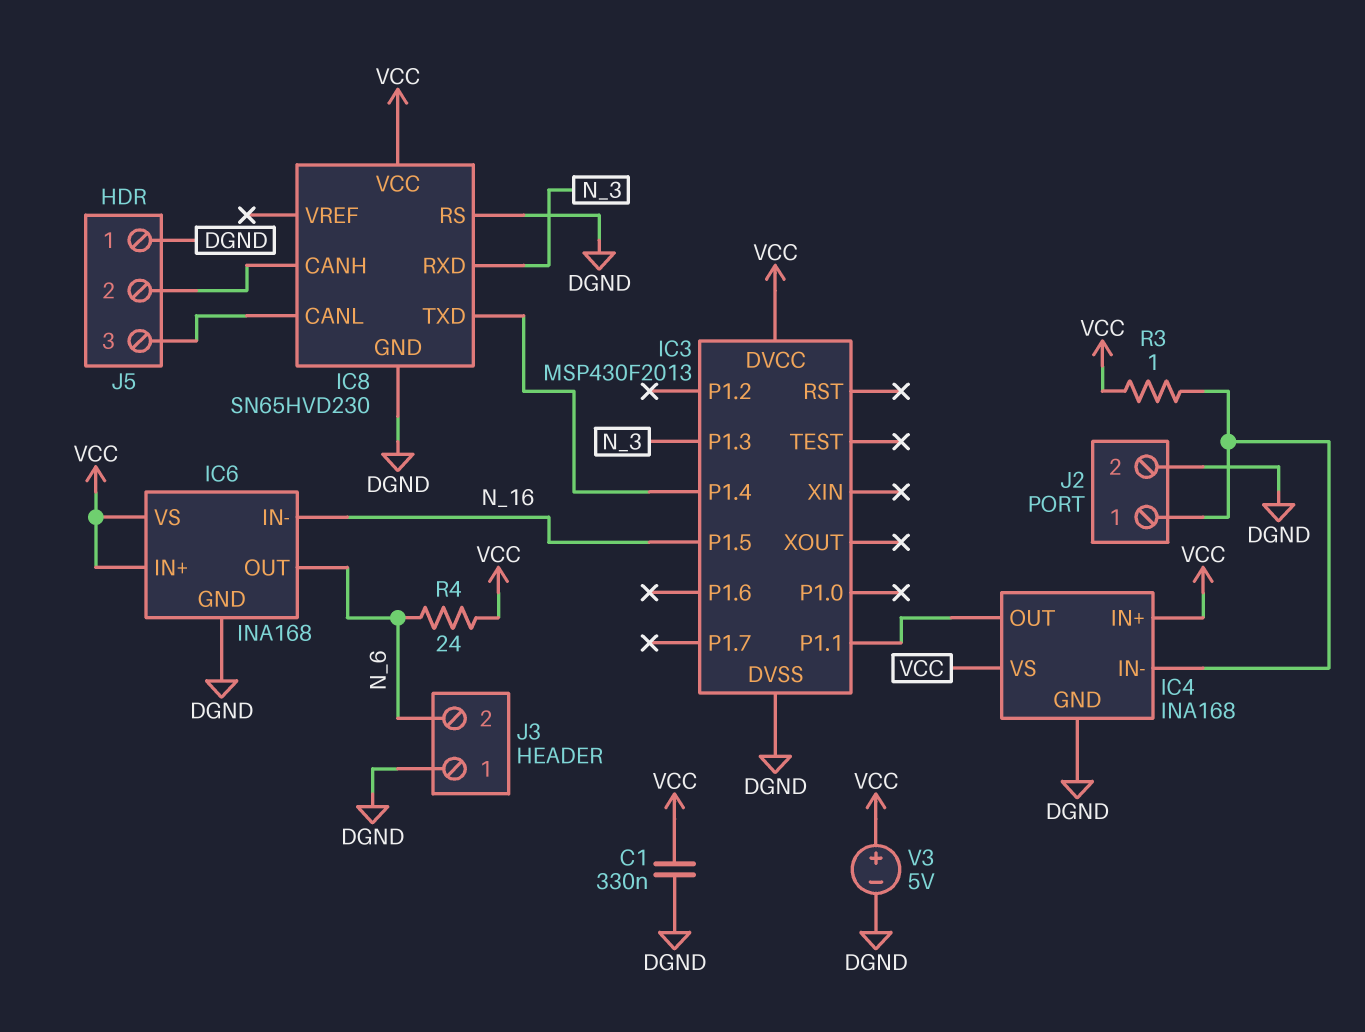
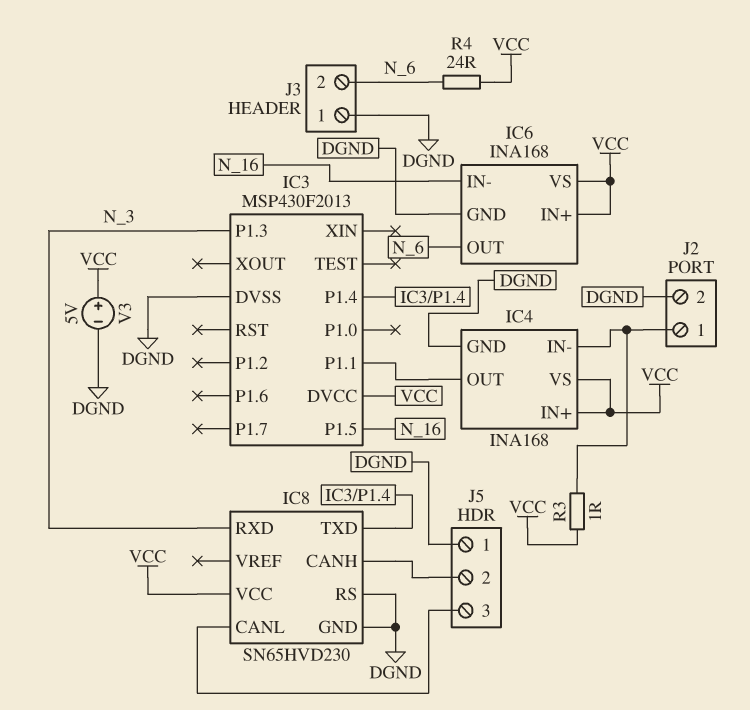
C1: 330nF (DGND, VCC) -> none

